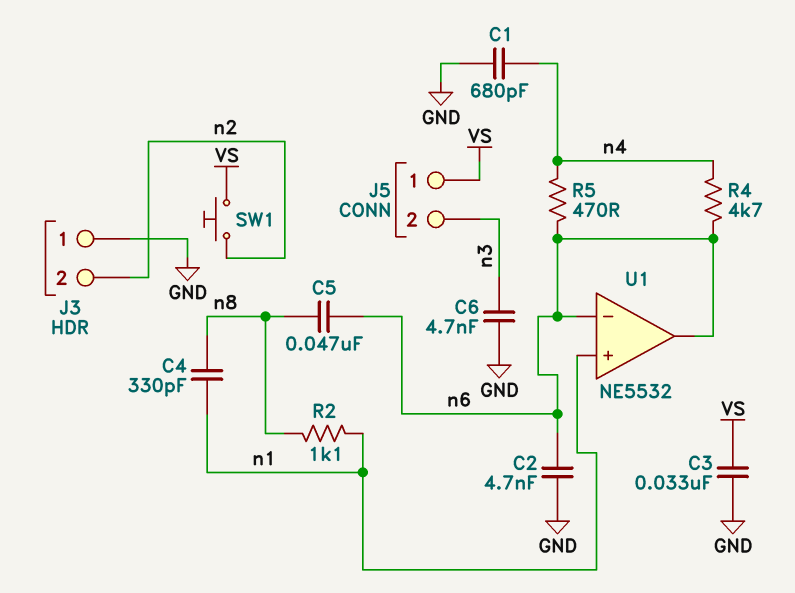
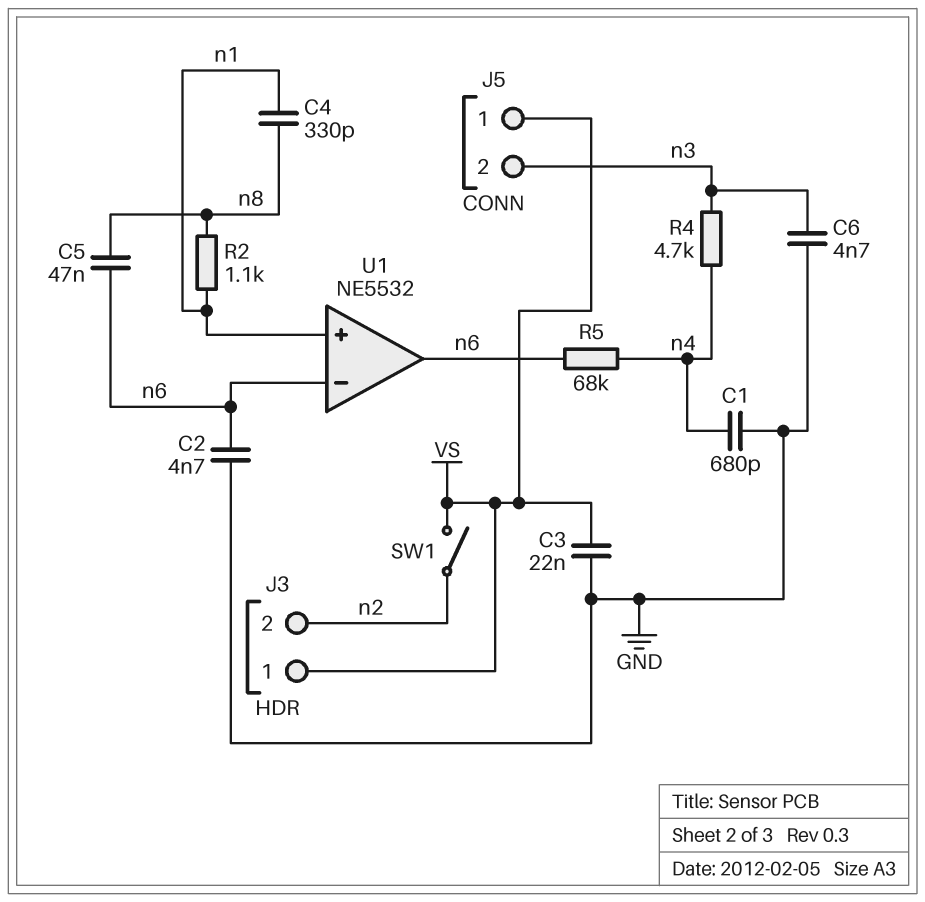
C3: 33nF (GND, VS) -> 22nF (GND, VS)
J3 pin 1: GND -> VS
R4: 4.7k (n4, n6) -> 4.7k (n3, n4)
R5: 470 (n4, n6) -> 68k (n4, n6)
SW1: button (VS, n2) -> switch (VS, n2)

